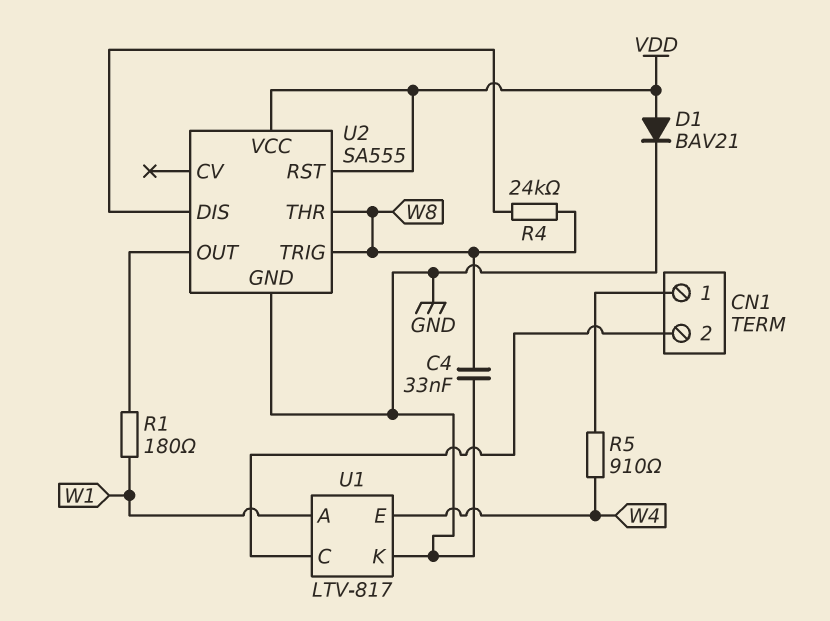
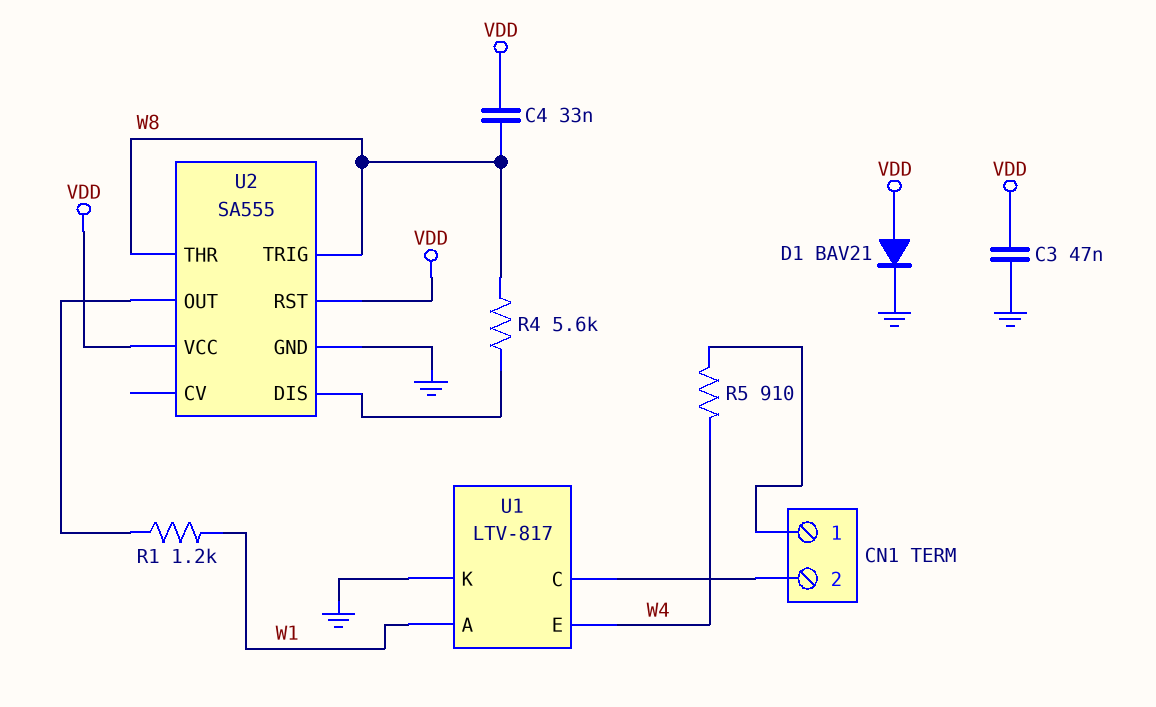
C3: none -> 47nF (GND, VDD)
C4: 33nF (GND, W8) -> 33nF (VDD, W8)
R1: 180 (U2/OUT, W1) -> 1.2k (U2/OUT, W1)
R4: 24k (U2/DIS, W8) -> 5.6k (U2/DIS, W8)

